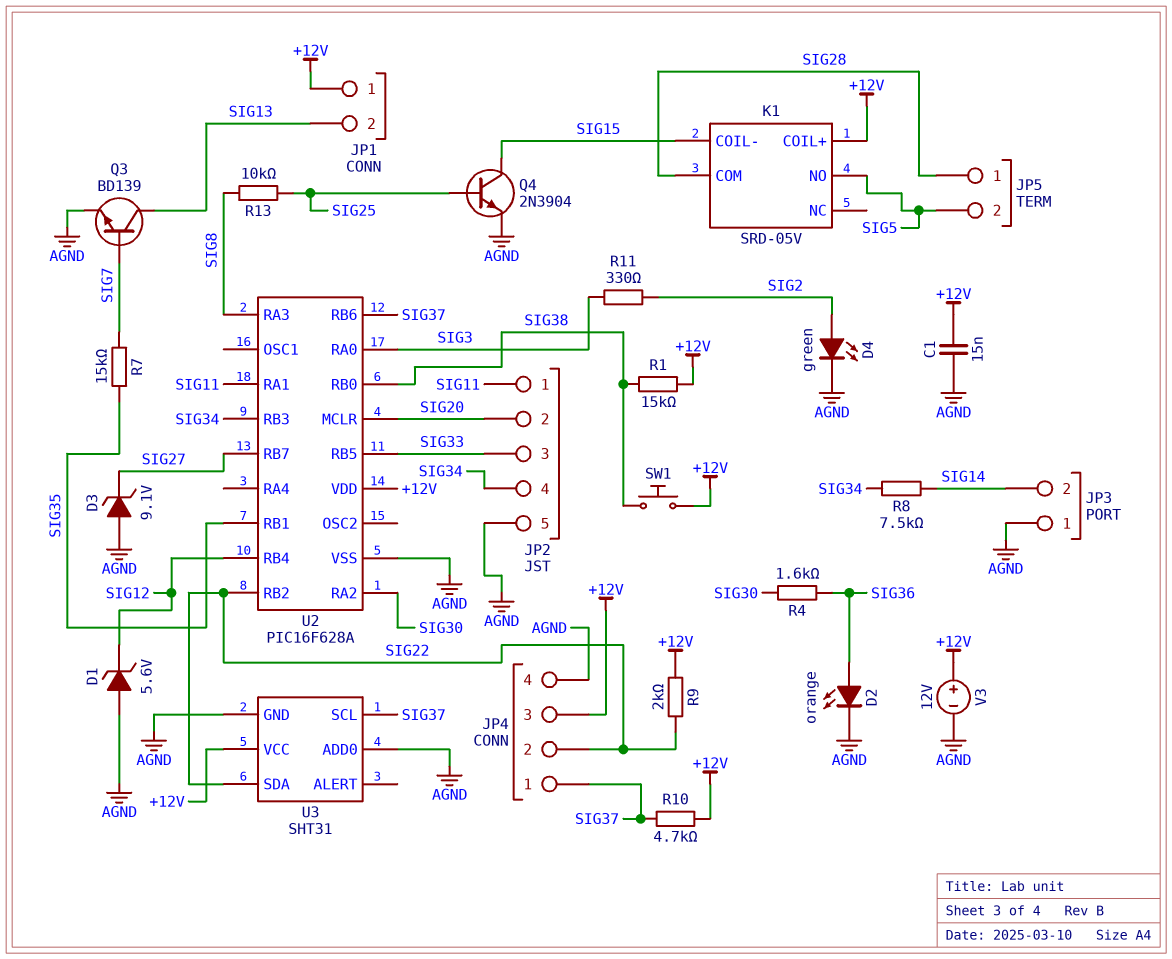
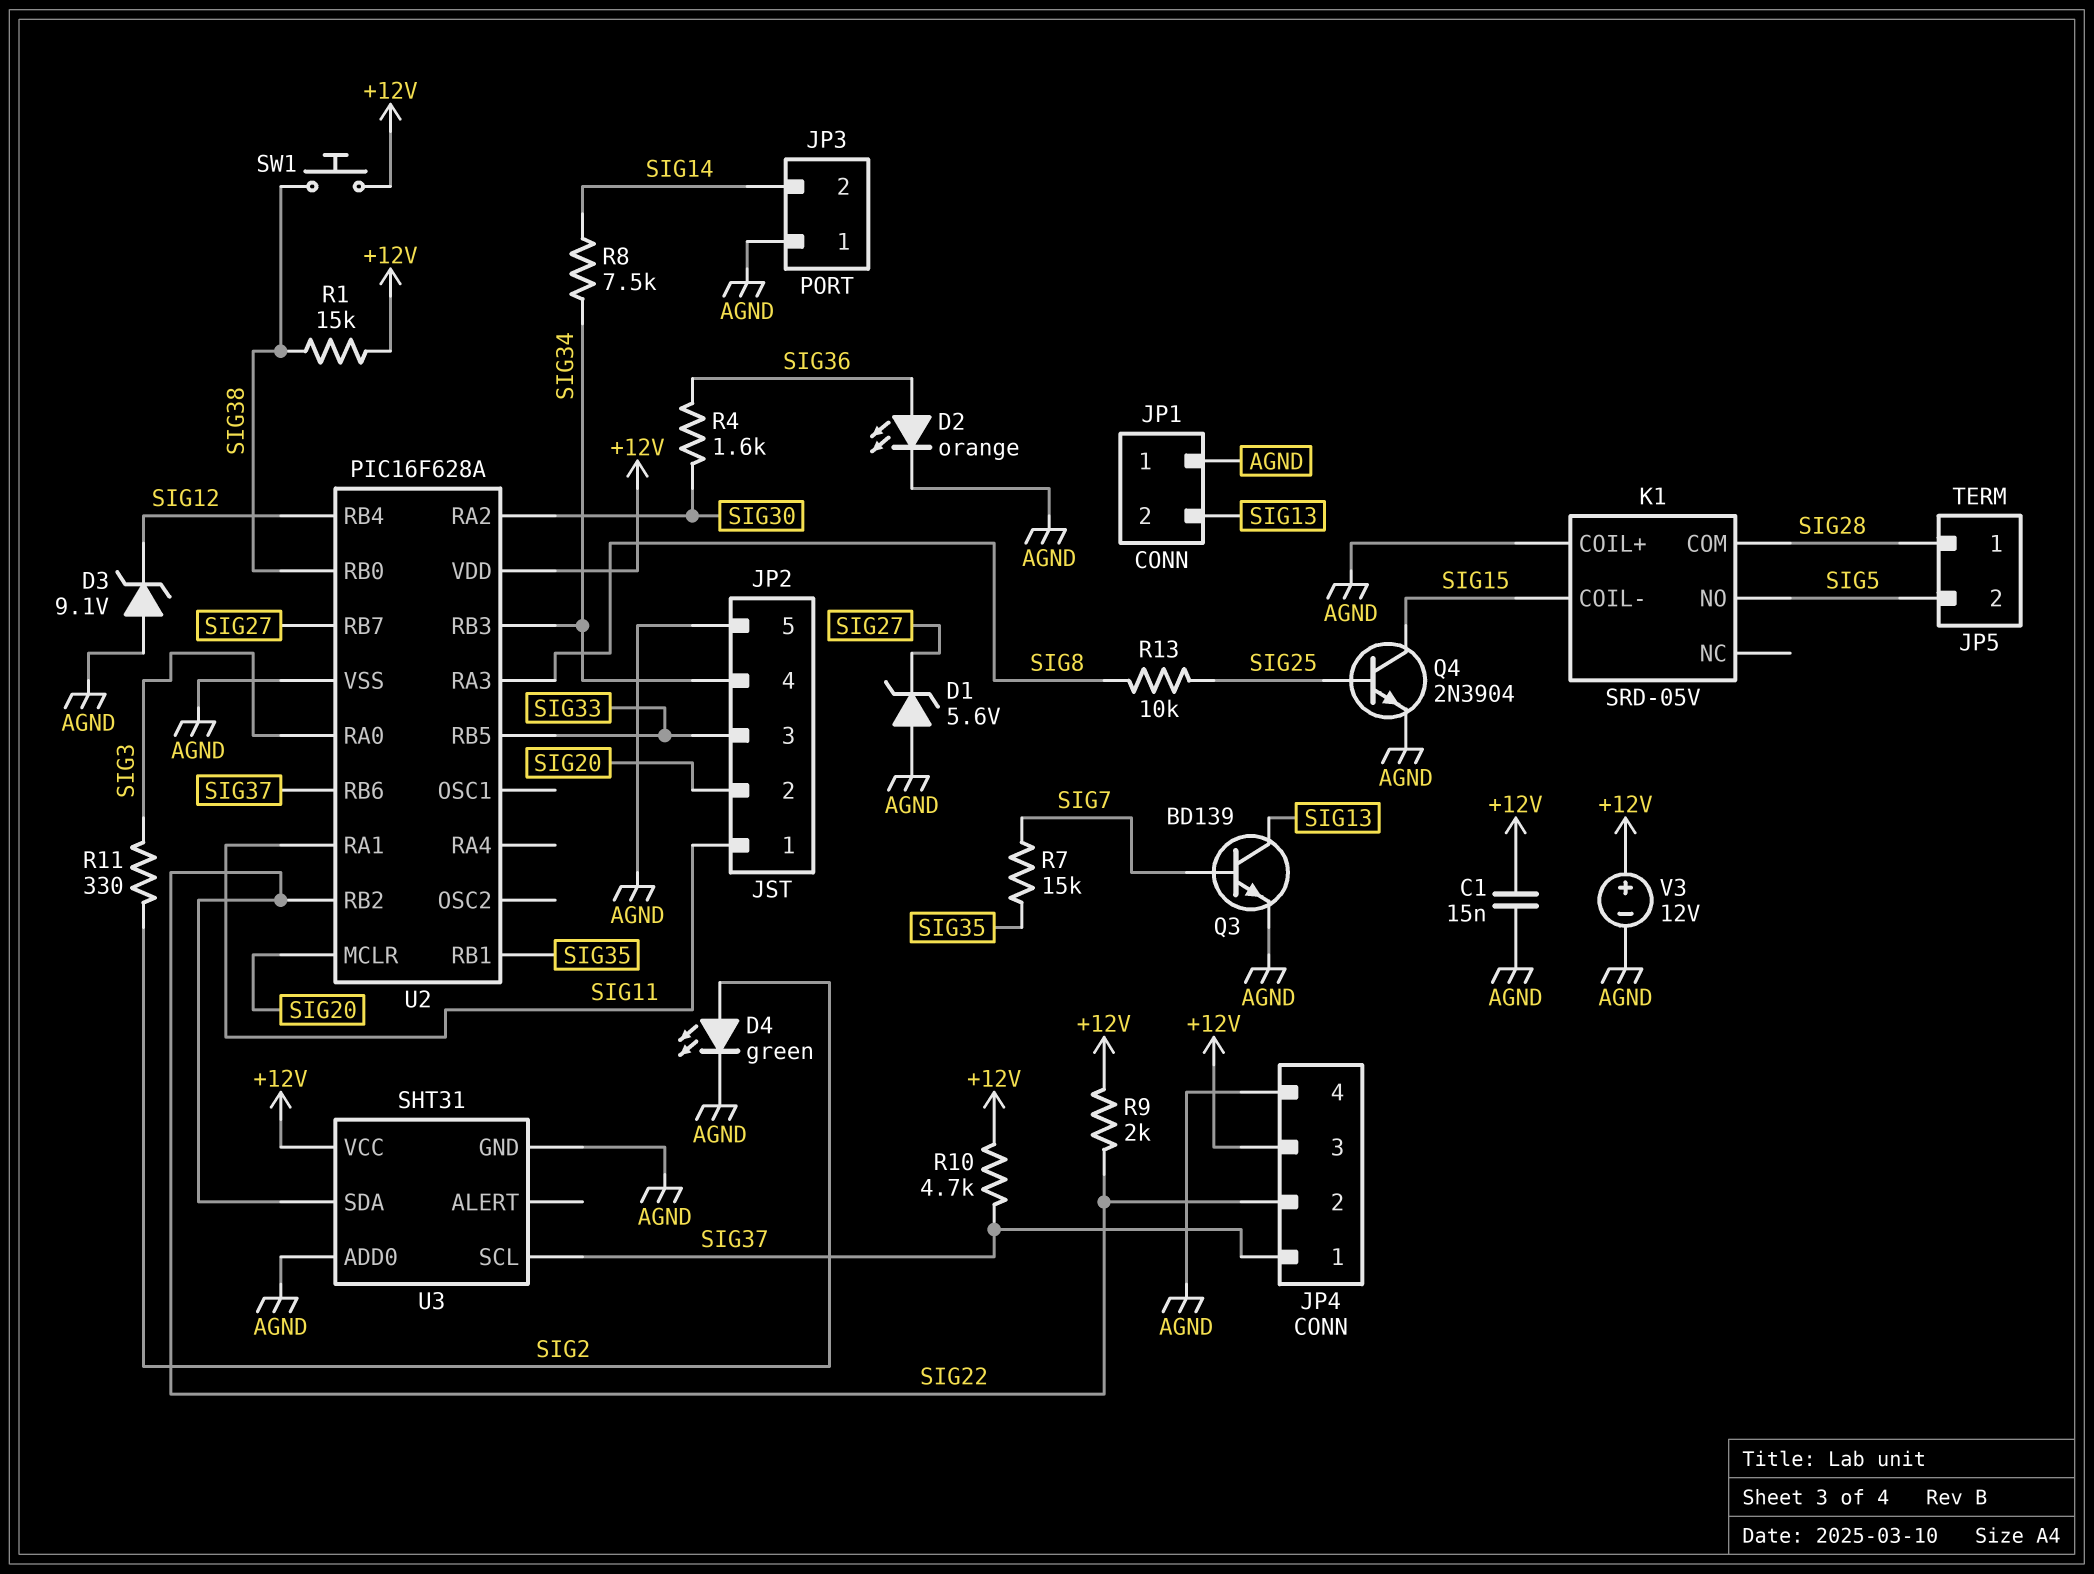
D1: zener 5.6V (A AGND, K SIG12) -> zener 5.6V (A AGND, K SIG27)
D3: zener 9.1V (A AGND, K SIG27) -> zener 9.1V (A AGND, K SIG12)
JP1 pin 1: +12V -> AGND
K1 pin COIL+: +12V -> AGND

